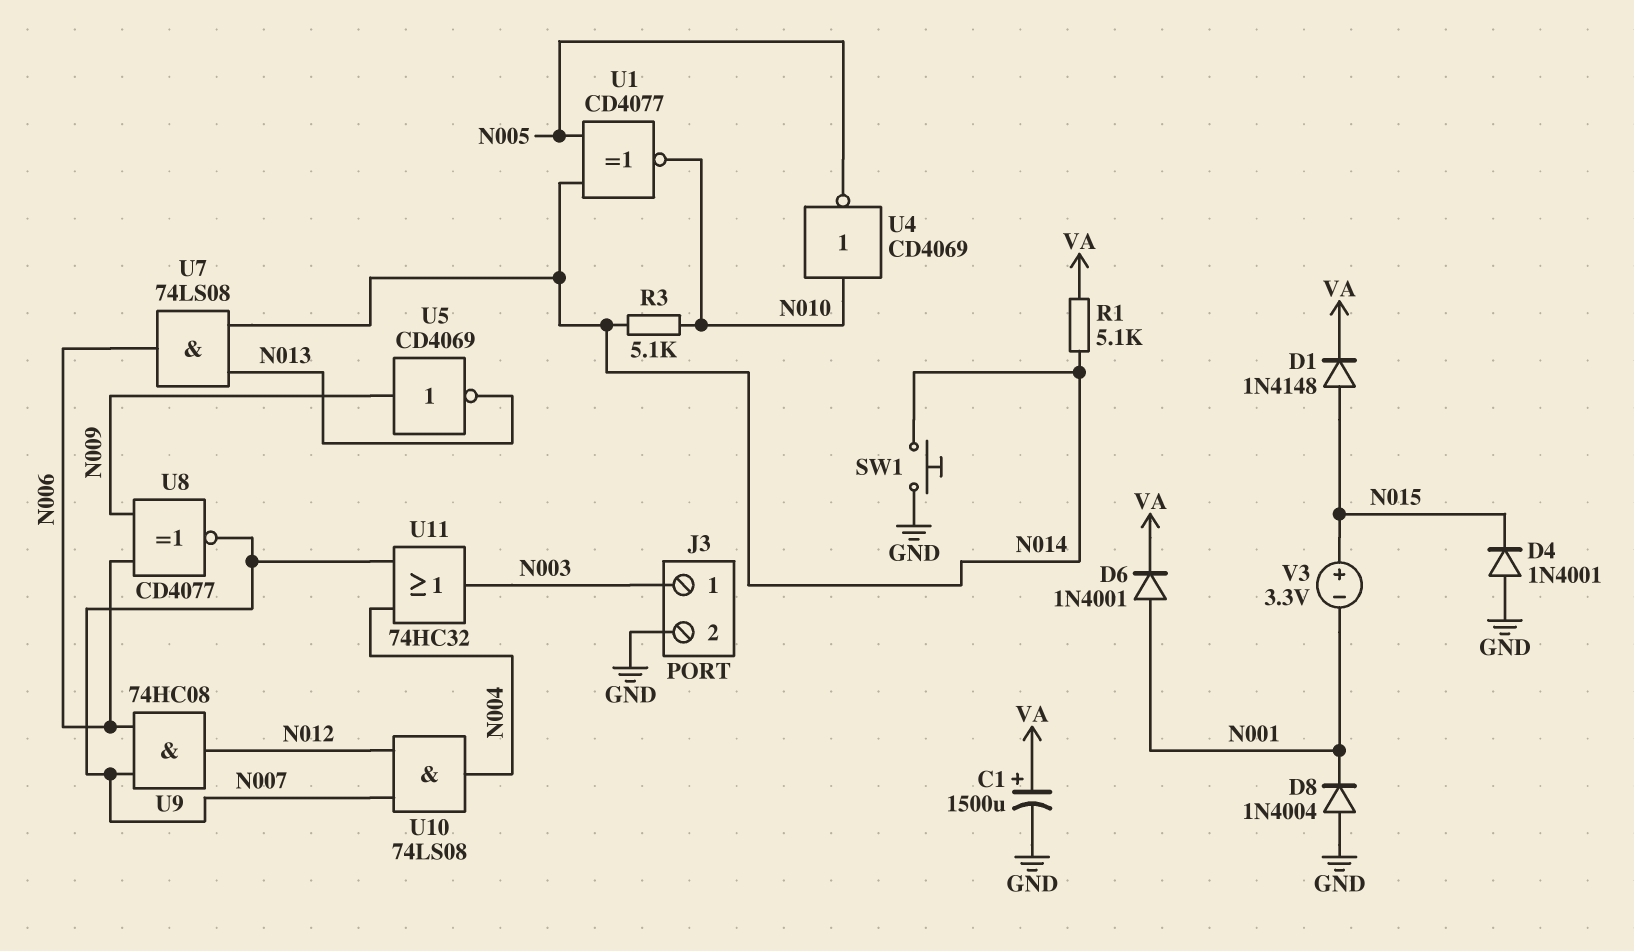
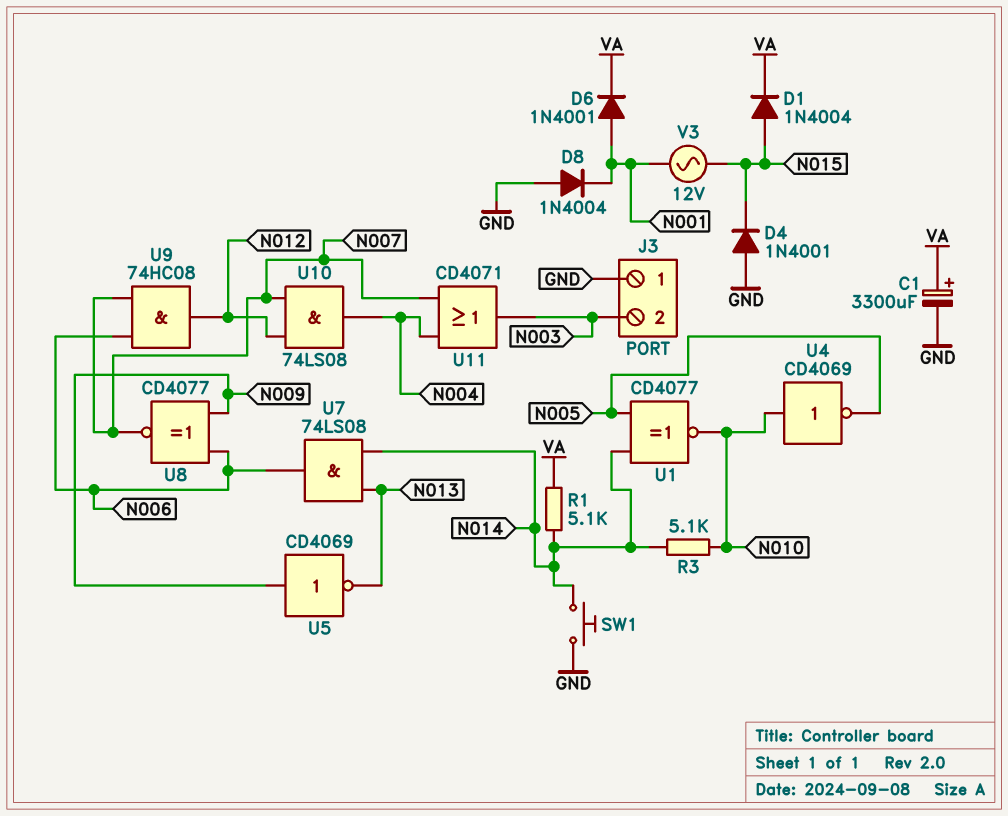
C1: 1500uF (plus VA, minus GND) -> 3300uF (plus VA, minus GND)
D1: diode 1N4148 (A N015, K VA) -> diode 1N4004 (A N015, K VA)
J3 pin 1: N003 -> GND
J3 pin 2: GND -> N003
U11: OR 74HC32 (in N004, in N007, out N003) -> OR CD4071 (in N004, in N007, out N003)
V3: 3.3V (plus N015, minus N001) -> AC 12V (N001, N015)

